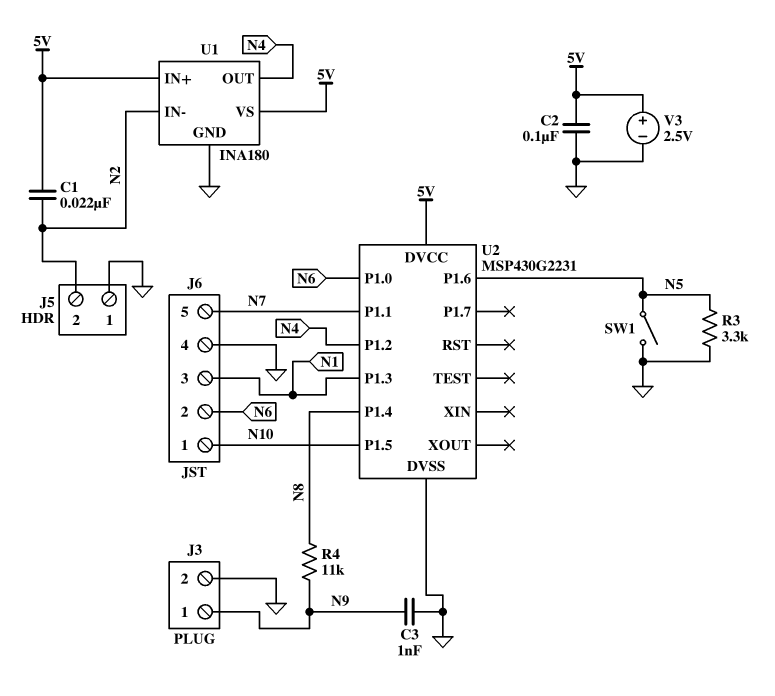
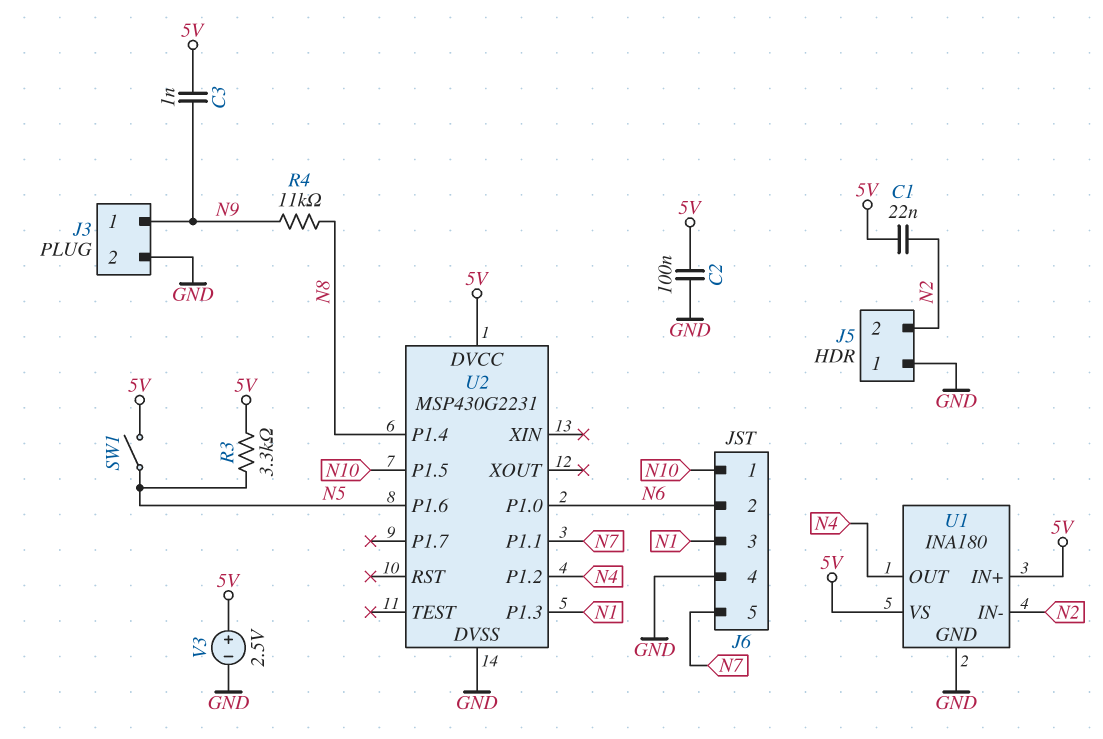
C3: 1nF (GND, N9) -> 1nF (5V, N9)
R3: 3.3k (GND, N5) -> 3.3k (5V, N5)
SW1: switch (GND, N5) -> switch (5V, N5)

